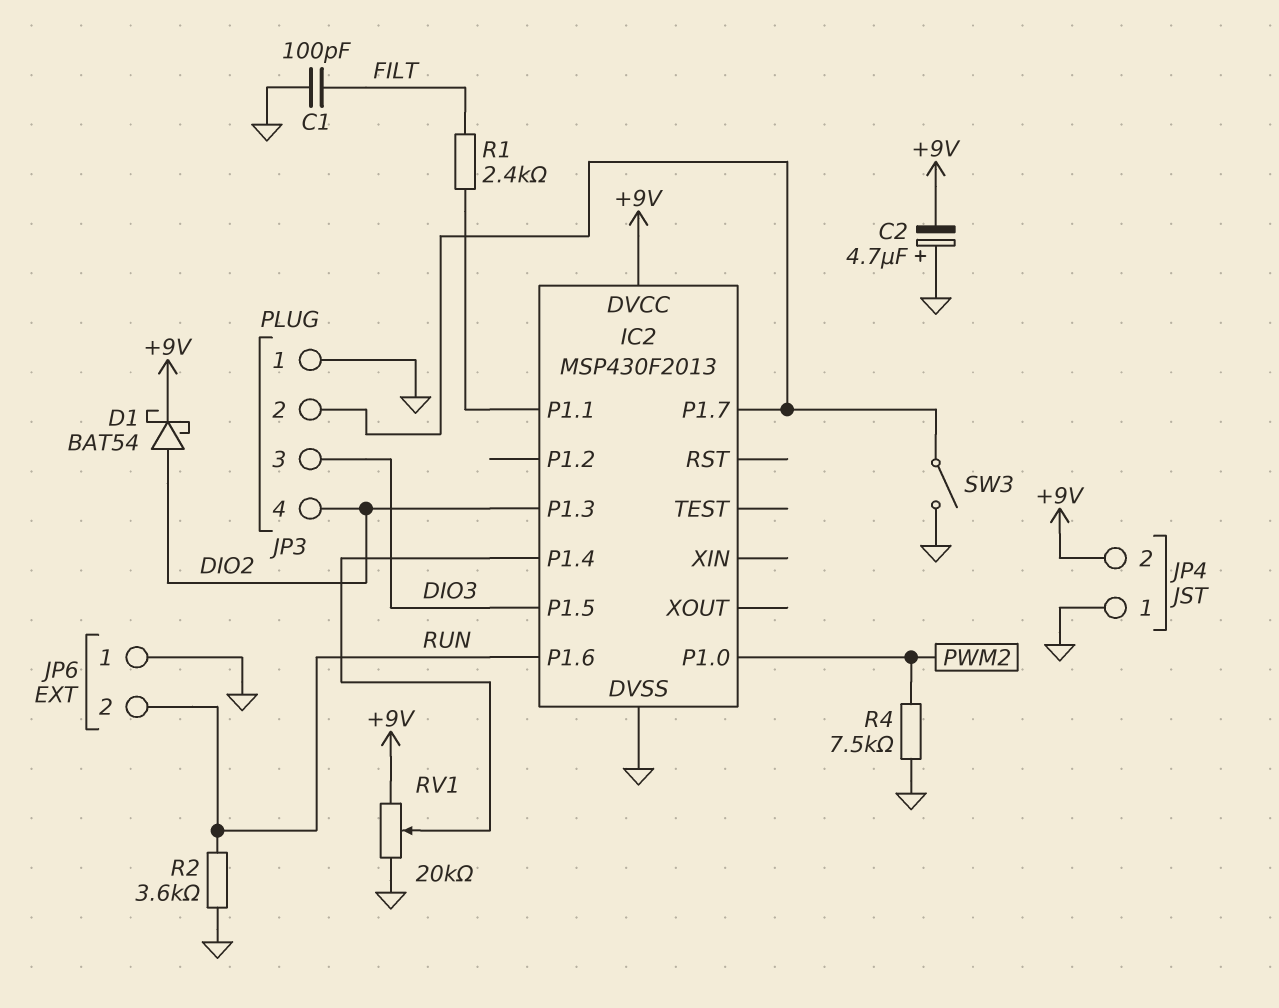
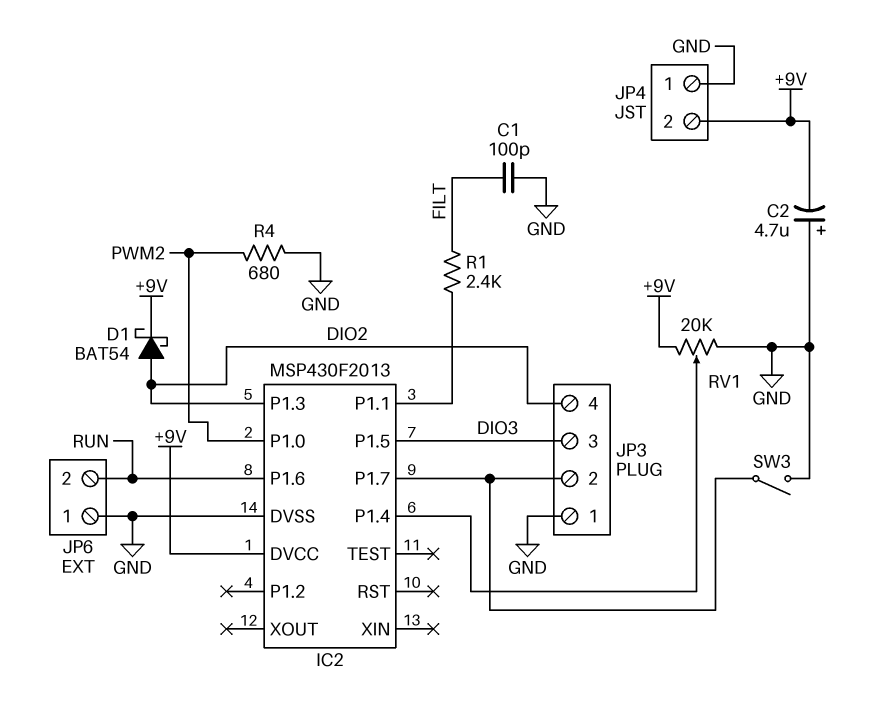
R2: 3.6k (GND, RUN) -> none
R4: 7.5k (GND, PWM2) -> 680 (GND, PWM2)

